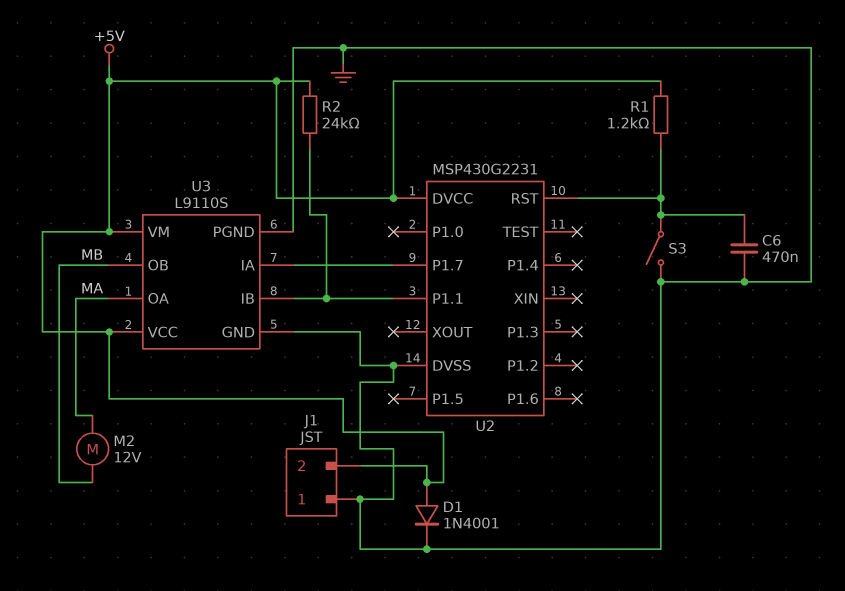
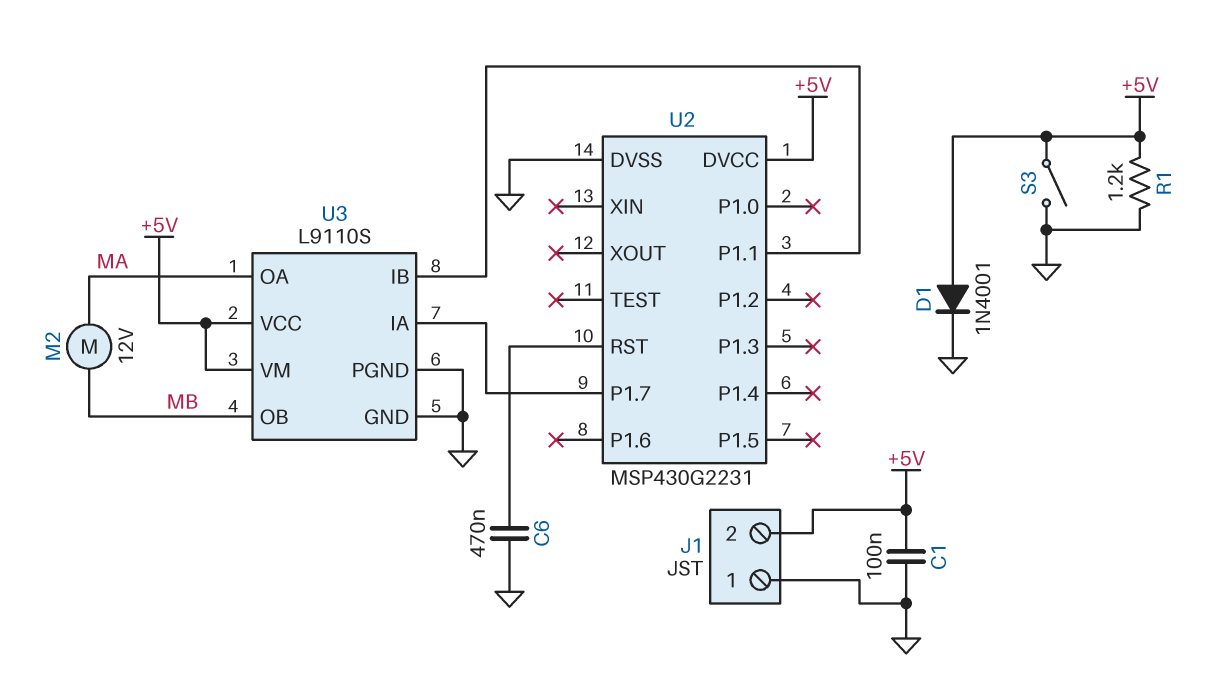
C1: none -> 100nF (+5V, GND)
R1: 1.2k (+5V, U2/RST) -> 1.2k (+5V, GND)
R2: 24k (+5V, U2/P1.1) -> none
S3: switch (GND, U2/RST) -> switch (+5V, GND)

